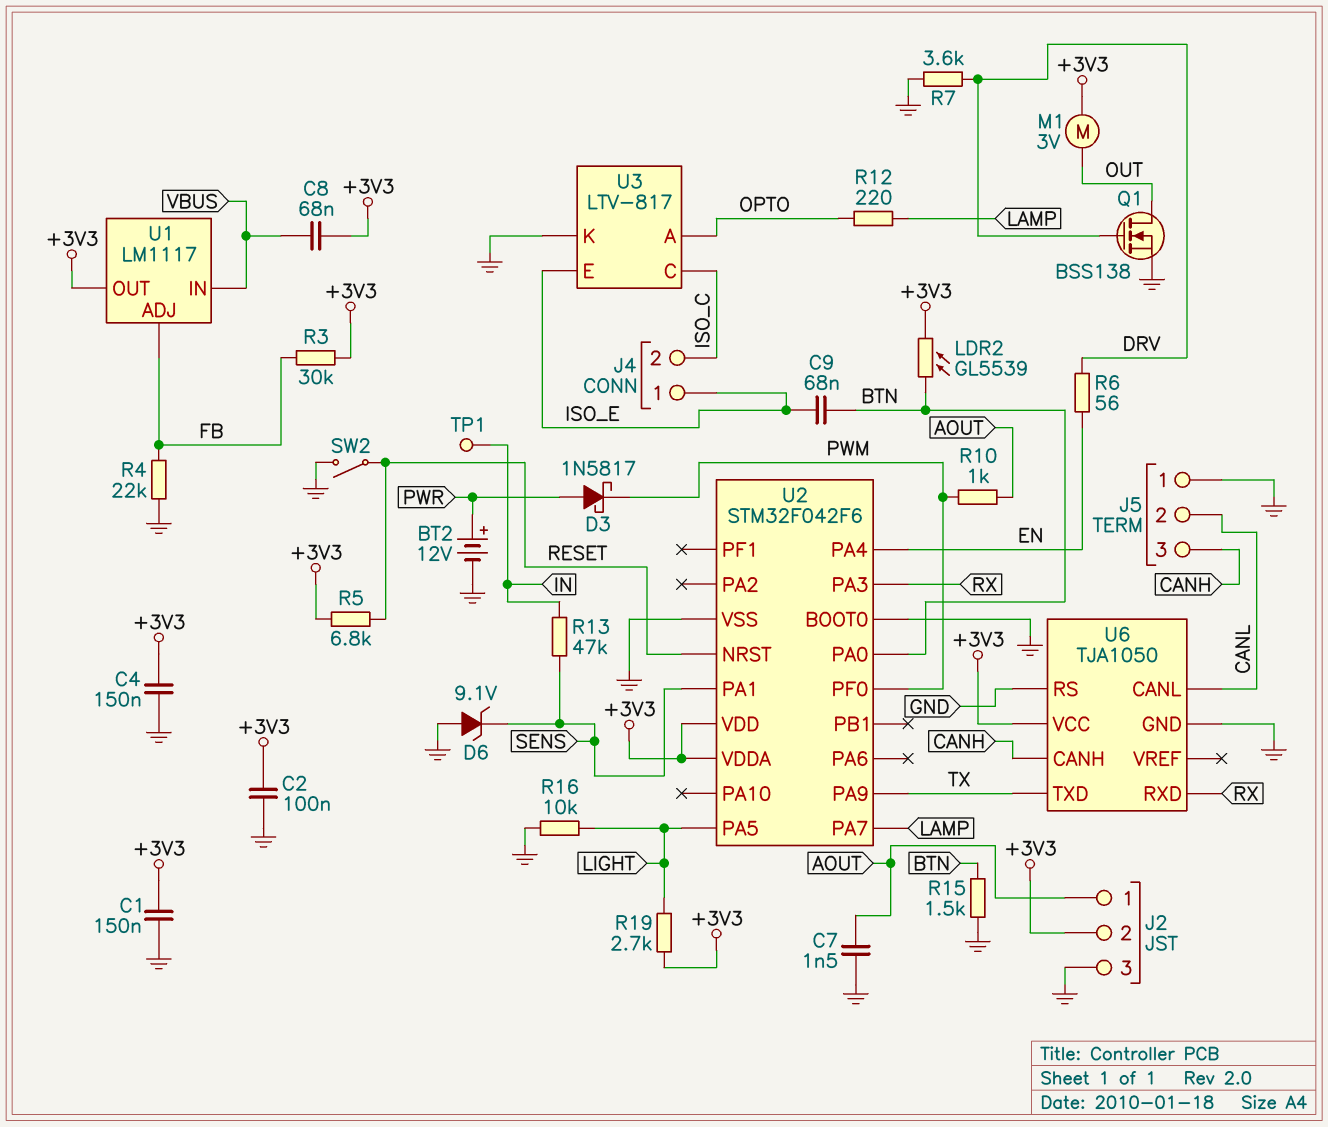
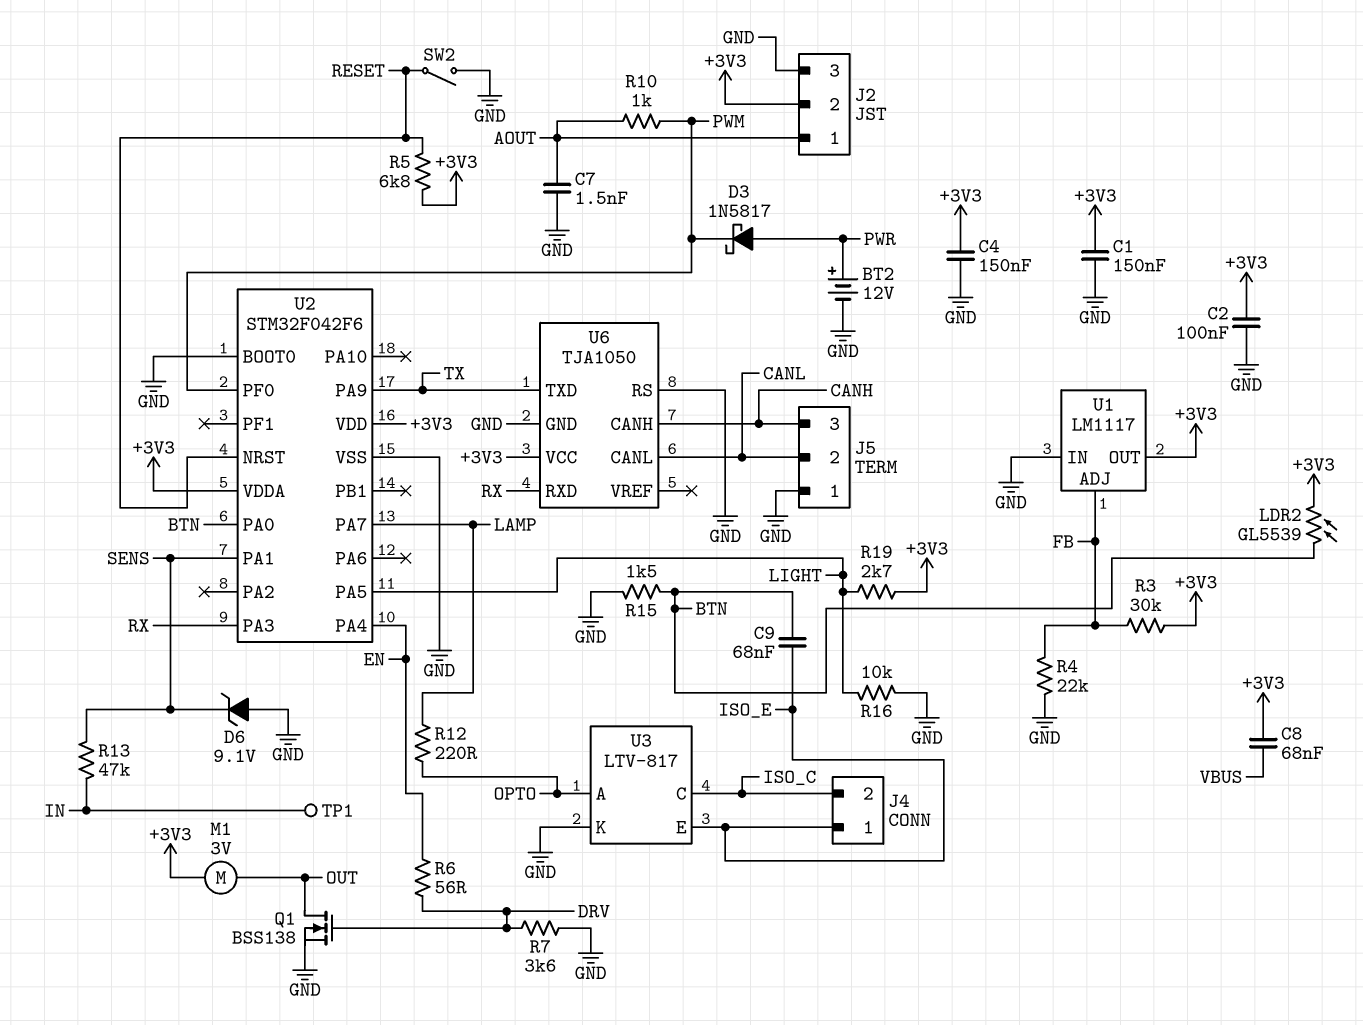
U1 pin IN: VBUS -> GND

